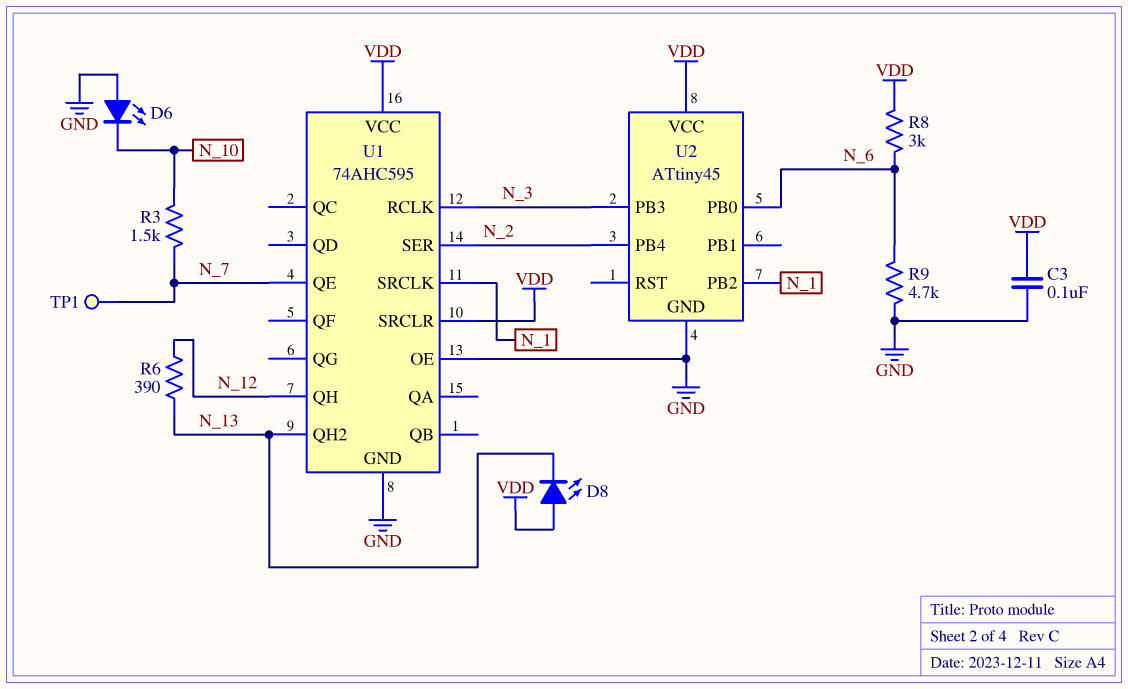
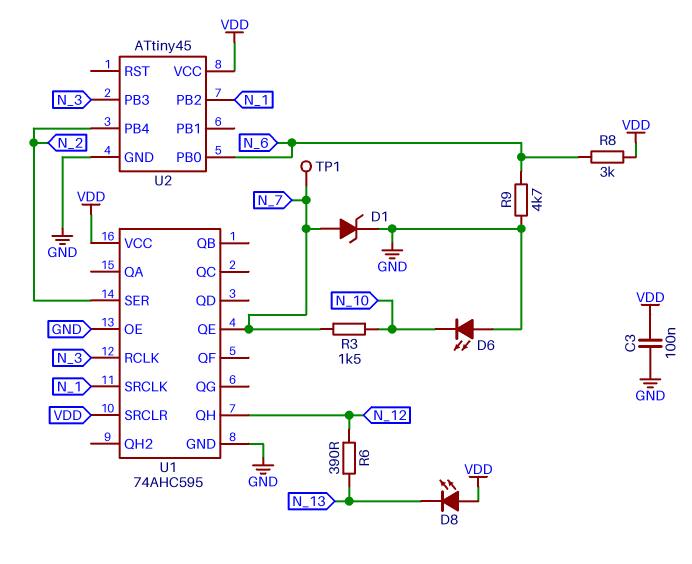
D1: none -> zener (A N_7, K GND)
U1 pin QH2: N_13 -> none

